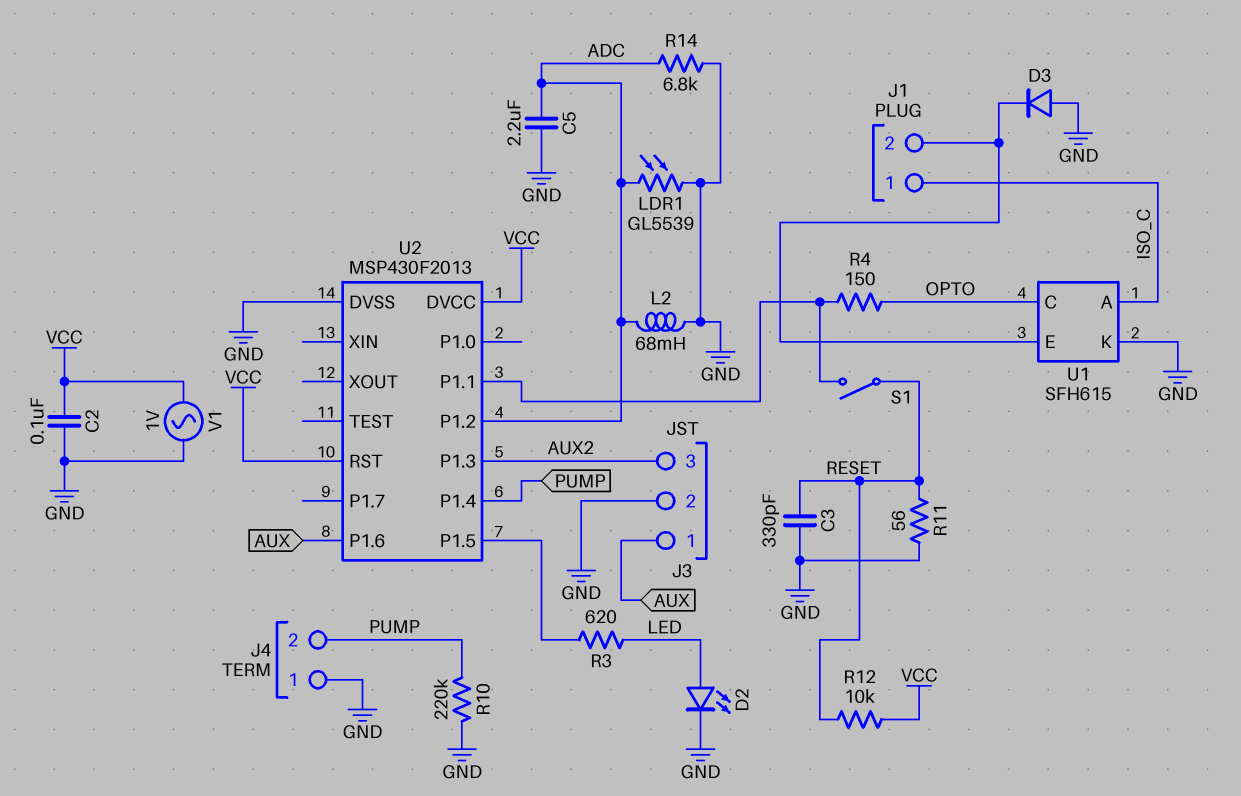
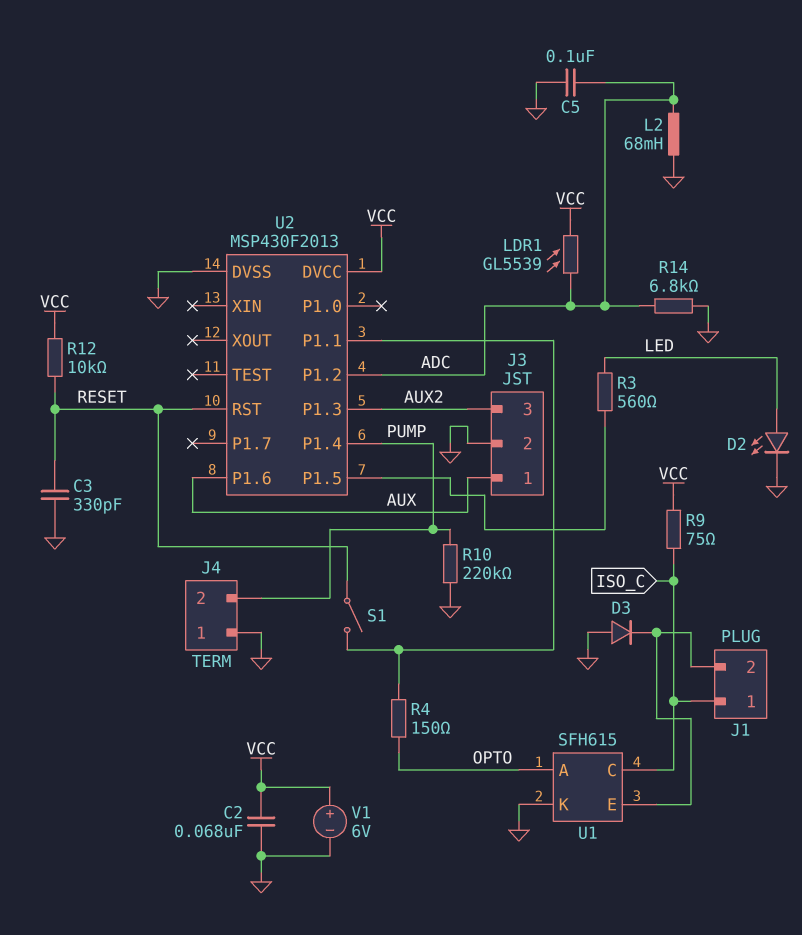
C2: 100nF (GND, VCC) -> 68nF (GND, VCC)
C5: 2.2uF (ADC, GND) -> 100nF (ADC, GND)
LDR1: GL5539 (ADC, GND) -> GL5539 (ADC, VCC)
R3: 620 (LED, U2/P1.5) -> 560 (LED, U2/P1.5)
R9: none -> 75 (ISO_C, VCC)
R11: 56 (GND, RESET) -> none
U1 pin A: ISO_C -> OPTO
U1 pin C: OPTO -> ISO_C
U2 pin RST: VCC -> RESET
V1: AC 1V (GND, VCC) -> 6V (plus VCC, minus GND)

